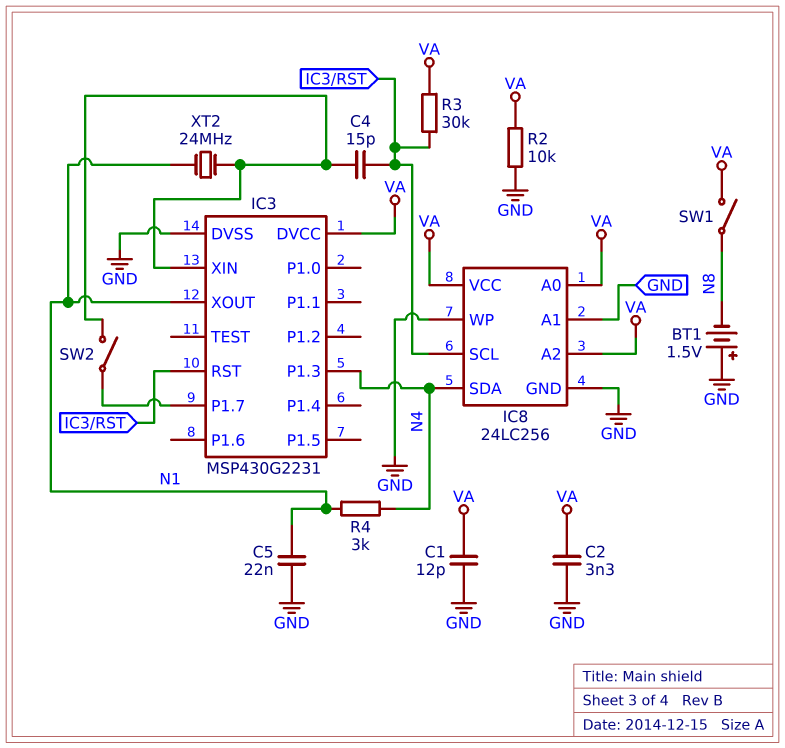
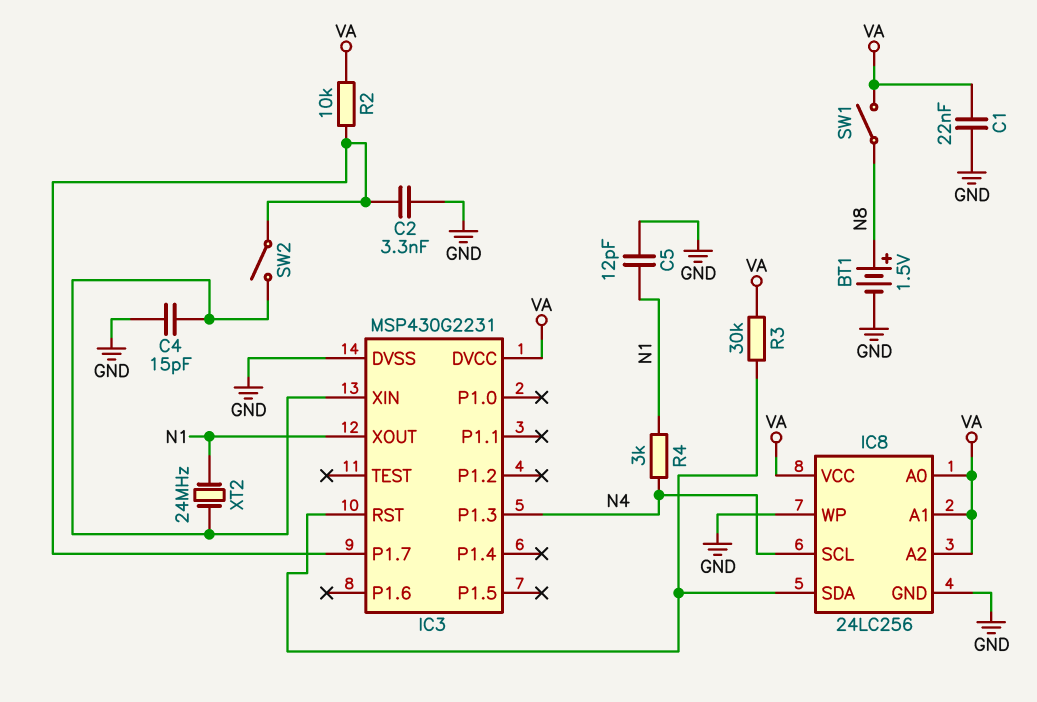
BT1: 1.5V (plus GND, minus N8) -> 1.5V (plus N8, minus GND)
C1: 12pF (GND, VA) -> 22nF (GND, VA)
C2: 3.3nF (GND, VA) -> 3.3nF (GND, IC3/P1.7)
C4: 15pF (IC3/RST, IC3/XIN) -> 15pF (GND, IC3/XIN)
C5: 22nF (GND, N1) -> 12pF (GND, N1)
IC8 pin A1: GND -> VA
IC8 pin SCL: IC3/RST -> N4
IC8 pin SDA: N4 -> IC3/RST
R2: 10k (GND, VA) -> 10k (IC3/P1.7, VA)

